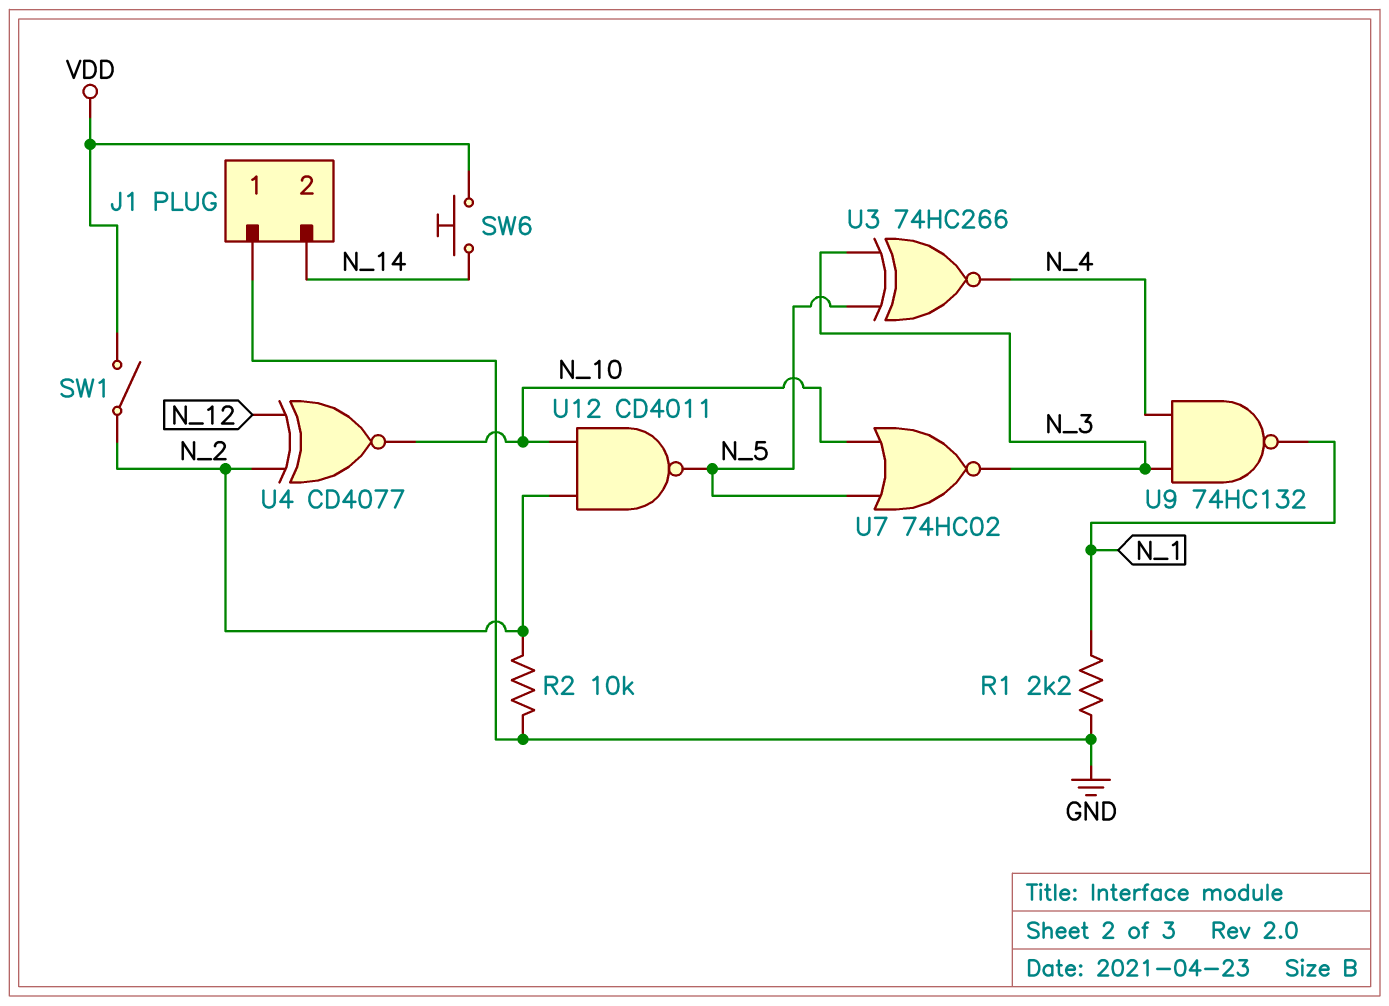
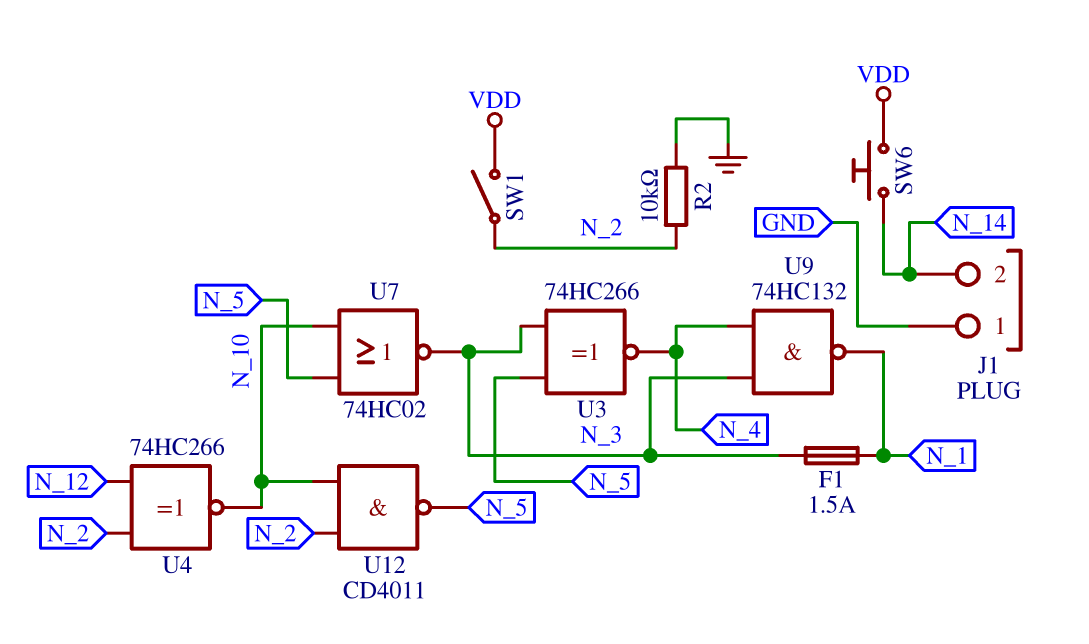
F1: none -> 1.5A (N_1, N_3)
R1: 2.2k (GND, N_1) -> none
U4: XNOR CD4077 (in N_2, in N_12, out N_10) -> XNOR 74HC266 (in N_2, in N_12, out N_10)

